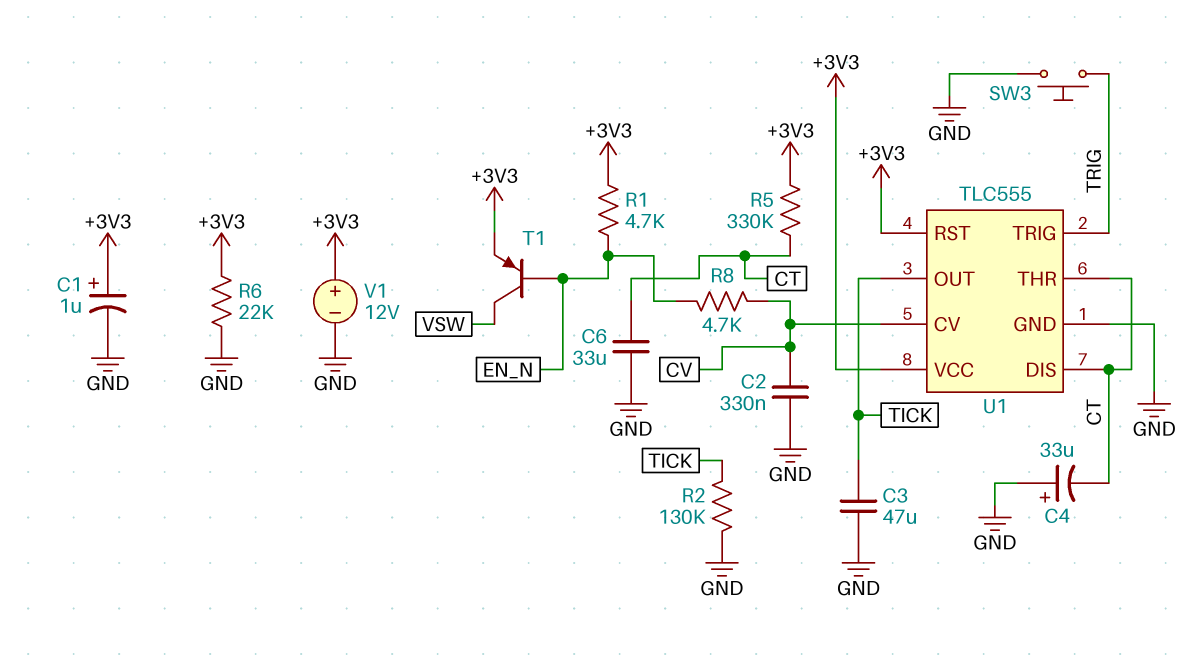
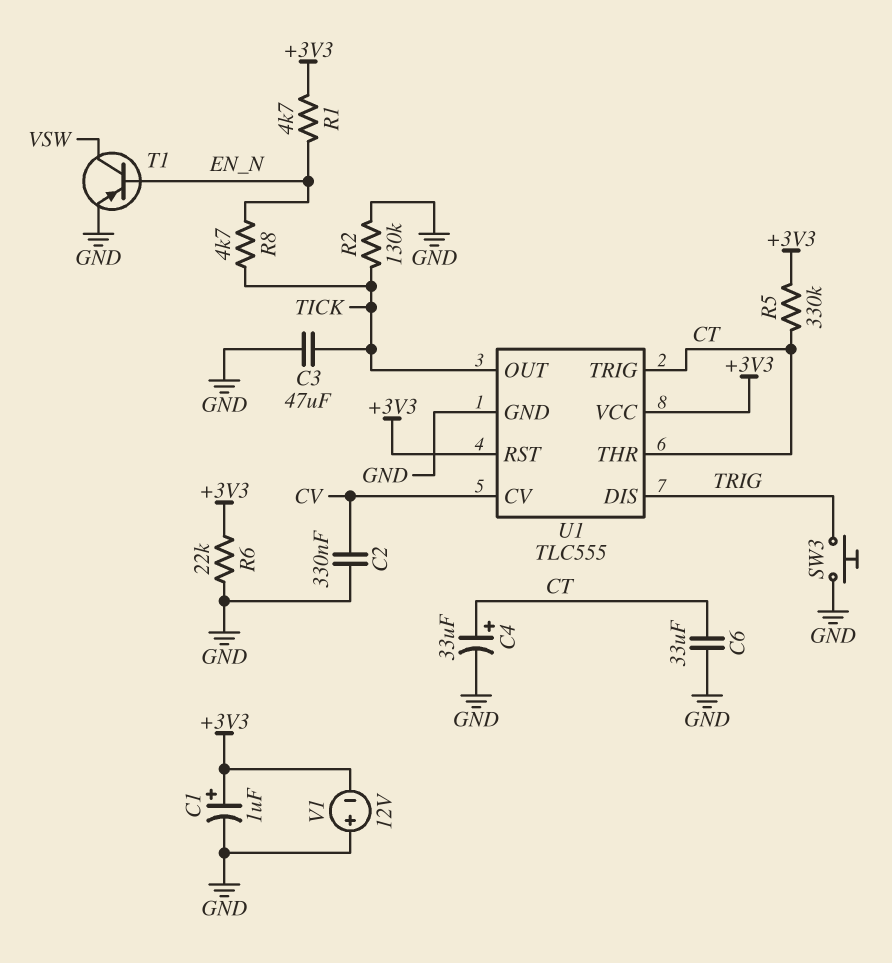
C4: 33uF (plus GND, minus CT) -> 33uF (plus CT, minus GND)
R8: 4.7k (CV, EN_N) -> 4.7k (EN_N, TICK)
T1: PNP (B EN_N, C VSW, E +3V3) -> PNP (B EN_N, C VSW, E GND)
U1 pin DIS: CT -> TRIG
U1 pin TRIG: TRIG -> CT
V1: 12V (plus +3V3, minus GND) -> 12V (plus GND, minus +3V3)

